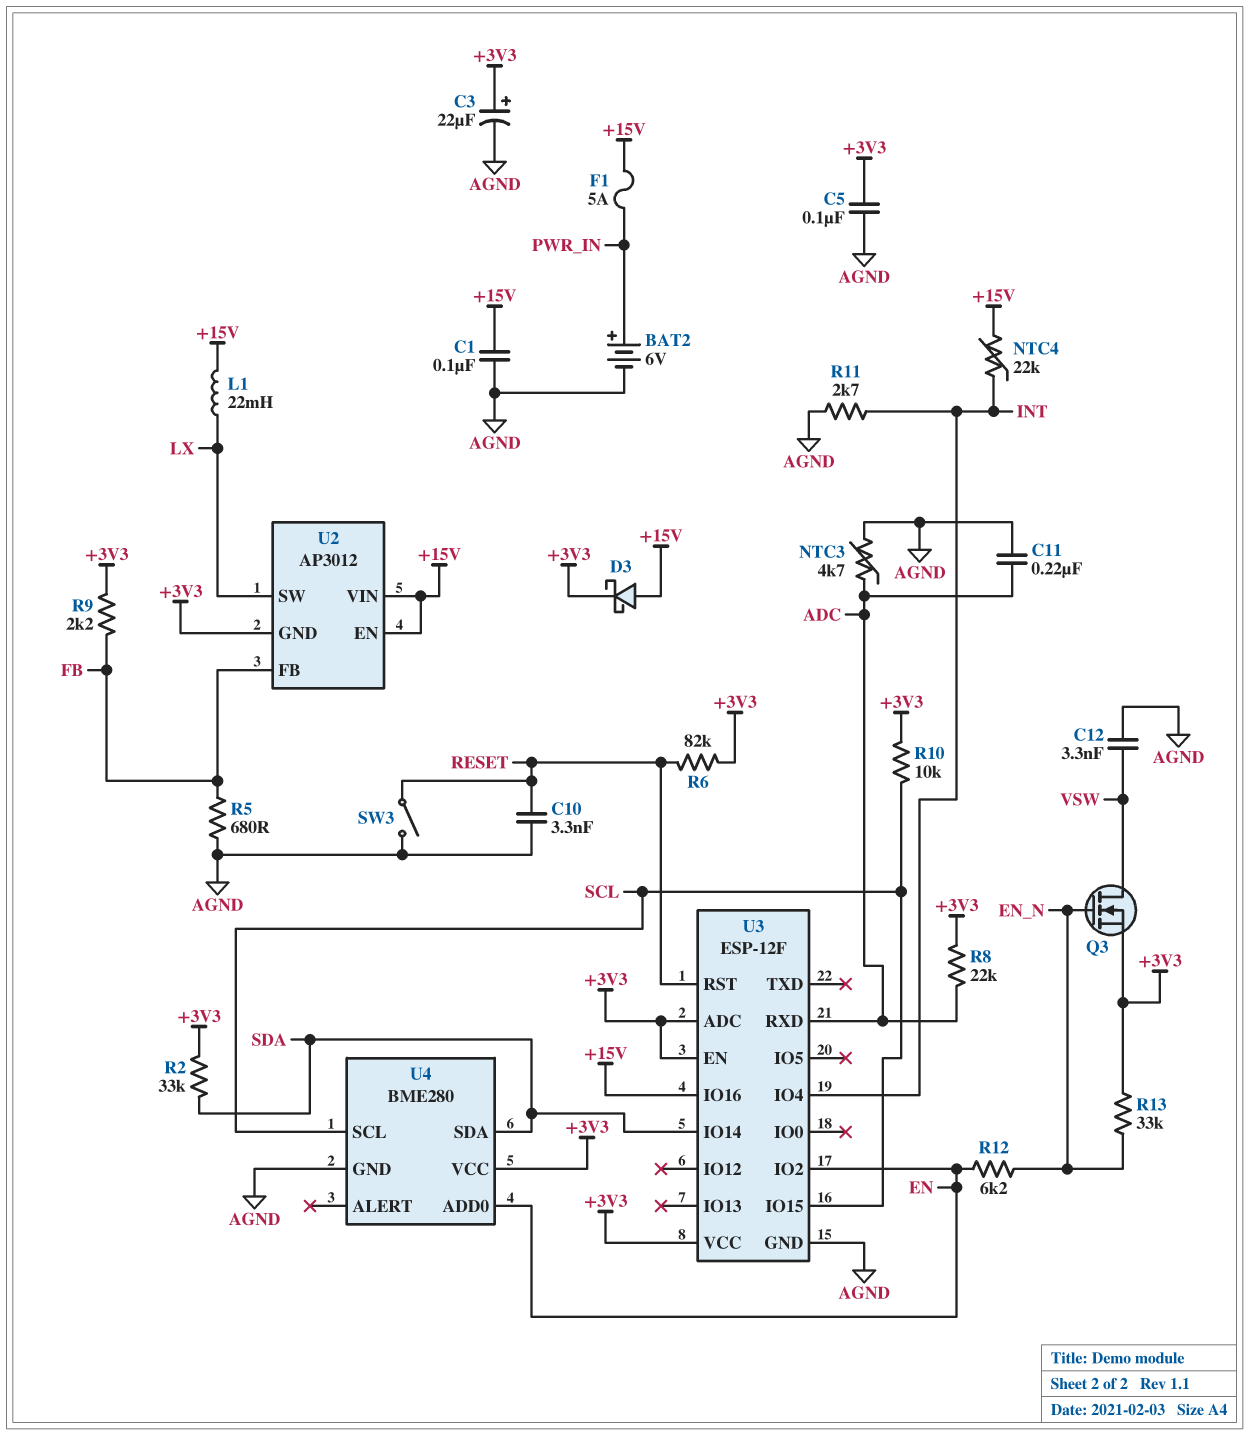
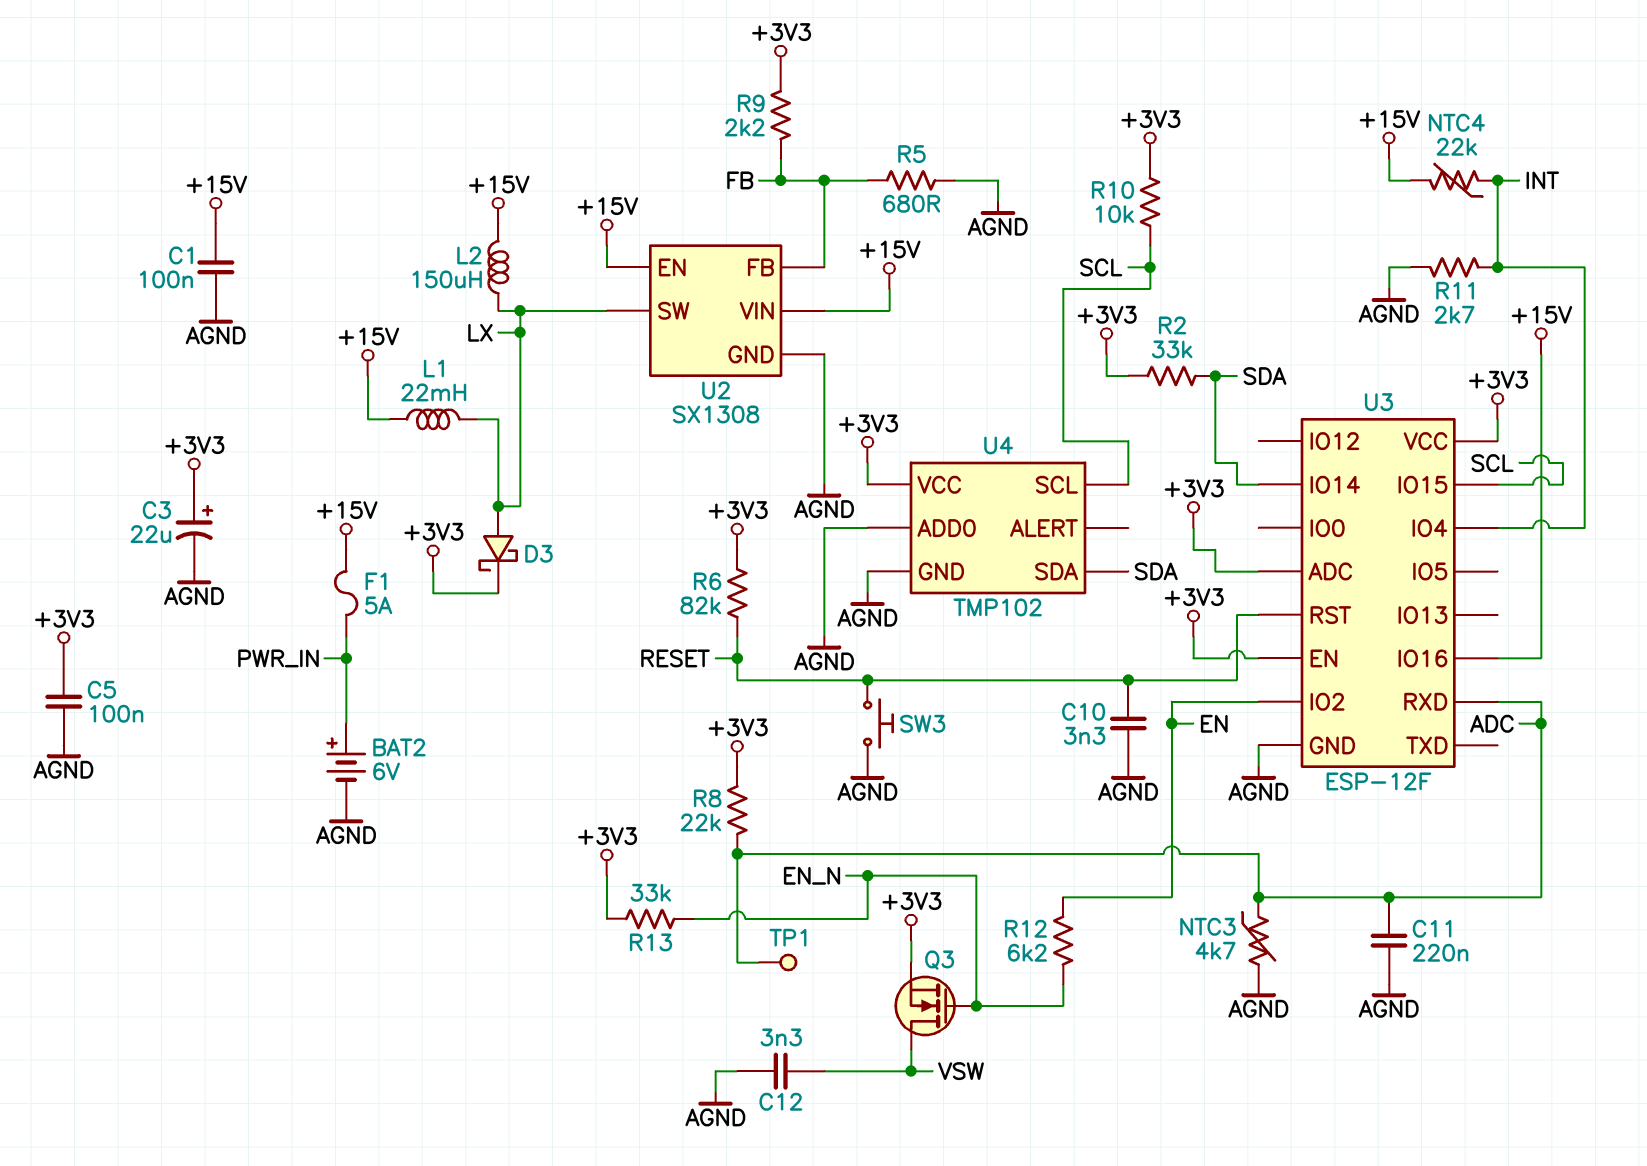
D3: schottky (A +15V, K +3V3) -> schottky (A LX, K +3V3)
L2: none -> 150uH (+15V, LX)
SW3: switch (AGND, RESET) -> button (AGND, RESET)
TP1: none -> test point (ADC)
U2: AP3012 -> SX1308
U2 pin GND: +3V3 -> AGND
U4: BME280 -> TMP102
U4 pin ADD0: EN -> AGND

